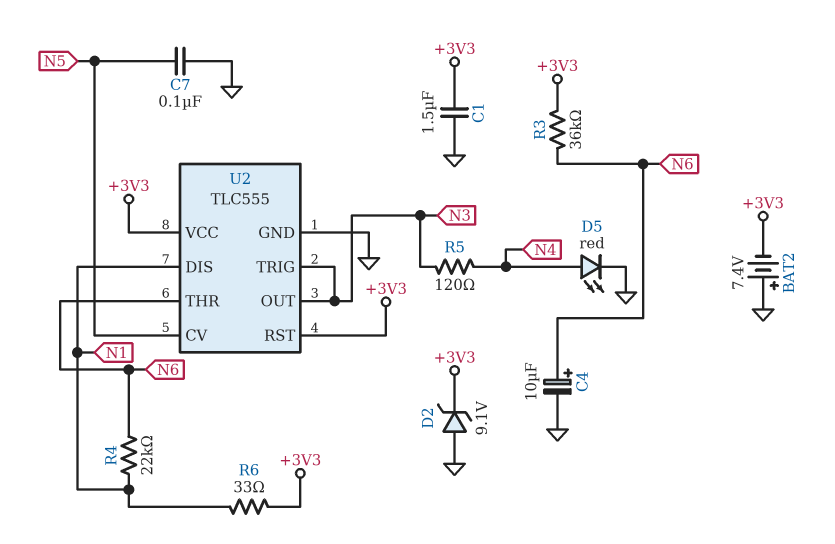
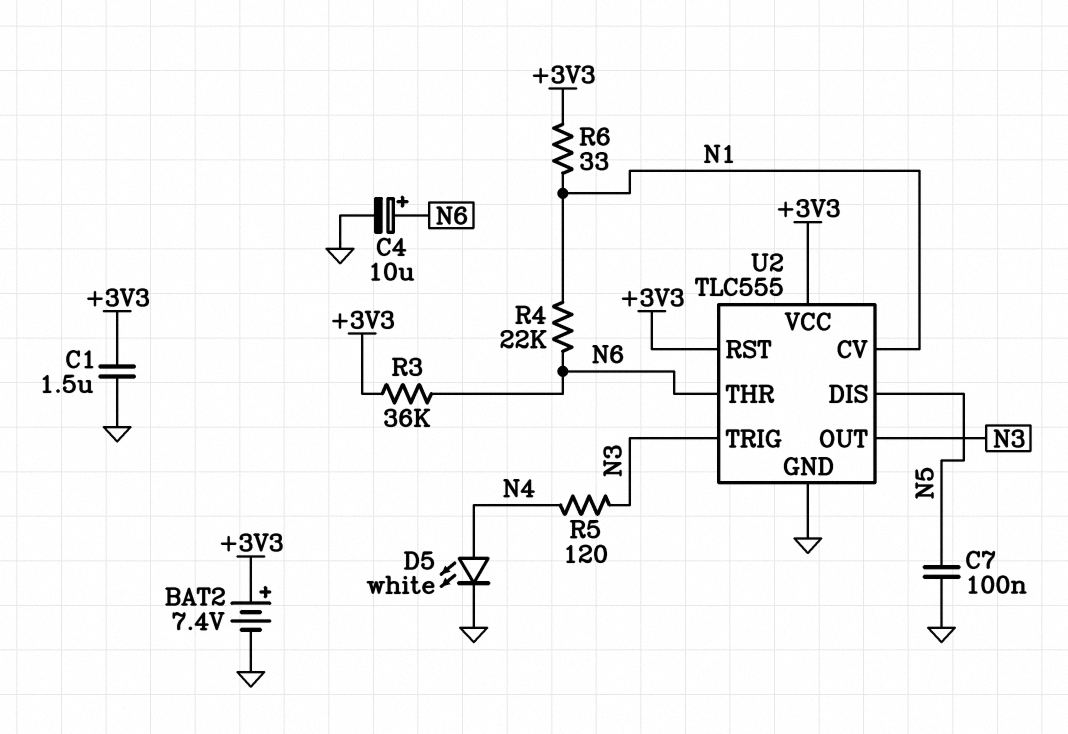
BAT2: 7.4V (plus GND, minus +3V3) -> 7.4V (plus +3V3, minus GND)
D2: zener 9.1V (A GND, K +3V3) -> none
D5: LED red (A N4, K GND) -> LED white (A N4, K GND)
U2 pin CV: N5 -> N1
U2 pin DIS: N1 -> N5

